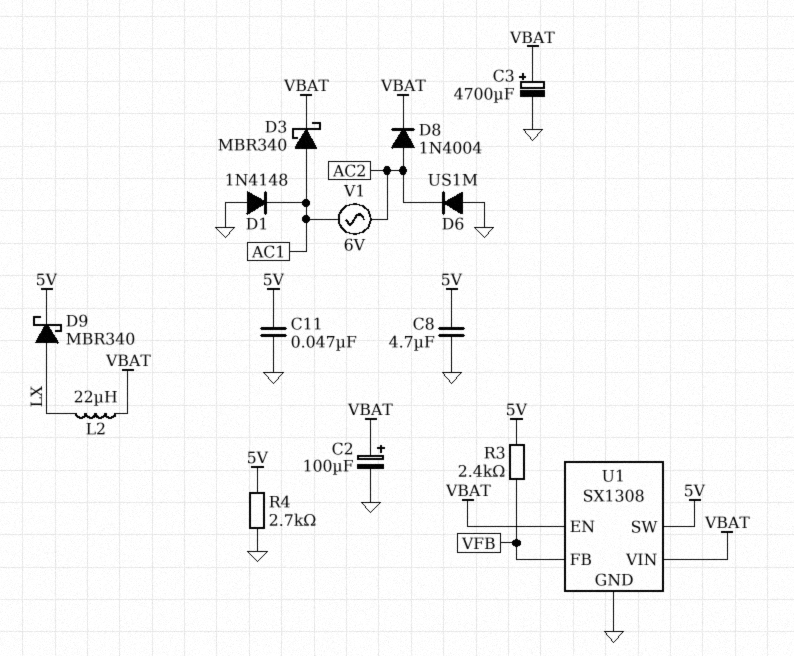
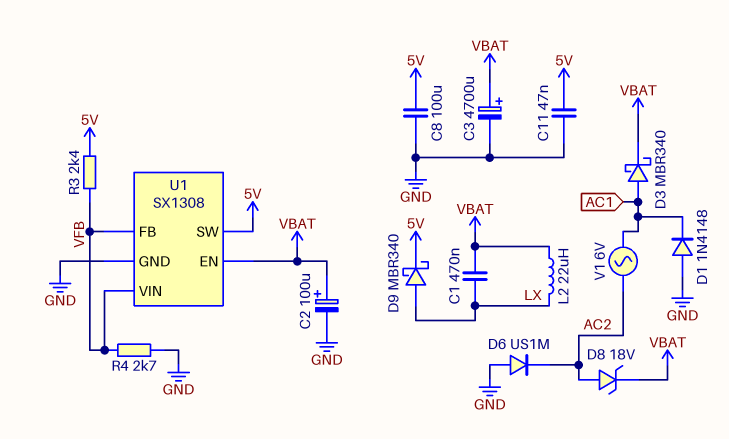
C1: none -> 470nF (LX, VBAT)
C8: 4.7uF (5V, GND) -> 100uF (5V, GND)
D8: diode 1N4004 (A AC2, K VBAT) -> zener 18V (A AC2, K VBAT)
R4: 2.7k (5V, GND) -> 2.7k (GND, VFB)
U1 pin VIN: VBAT -> VFB

